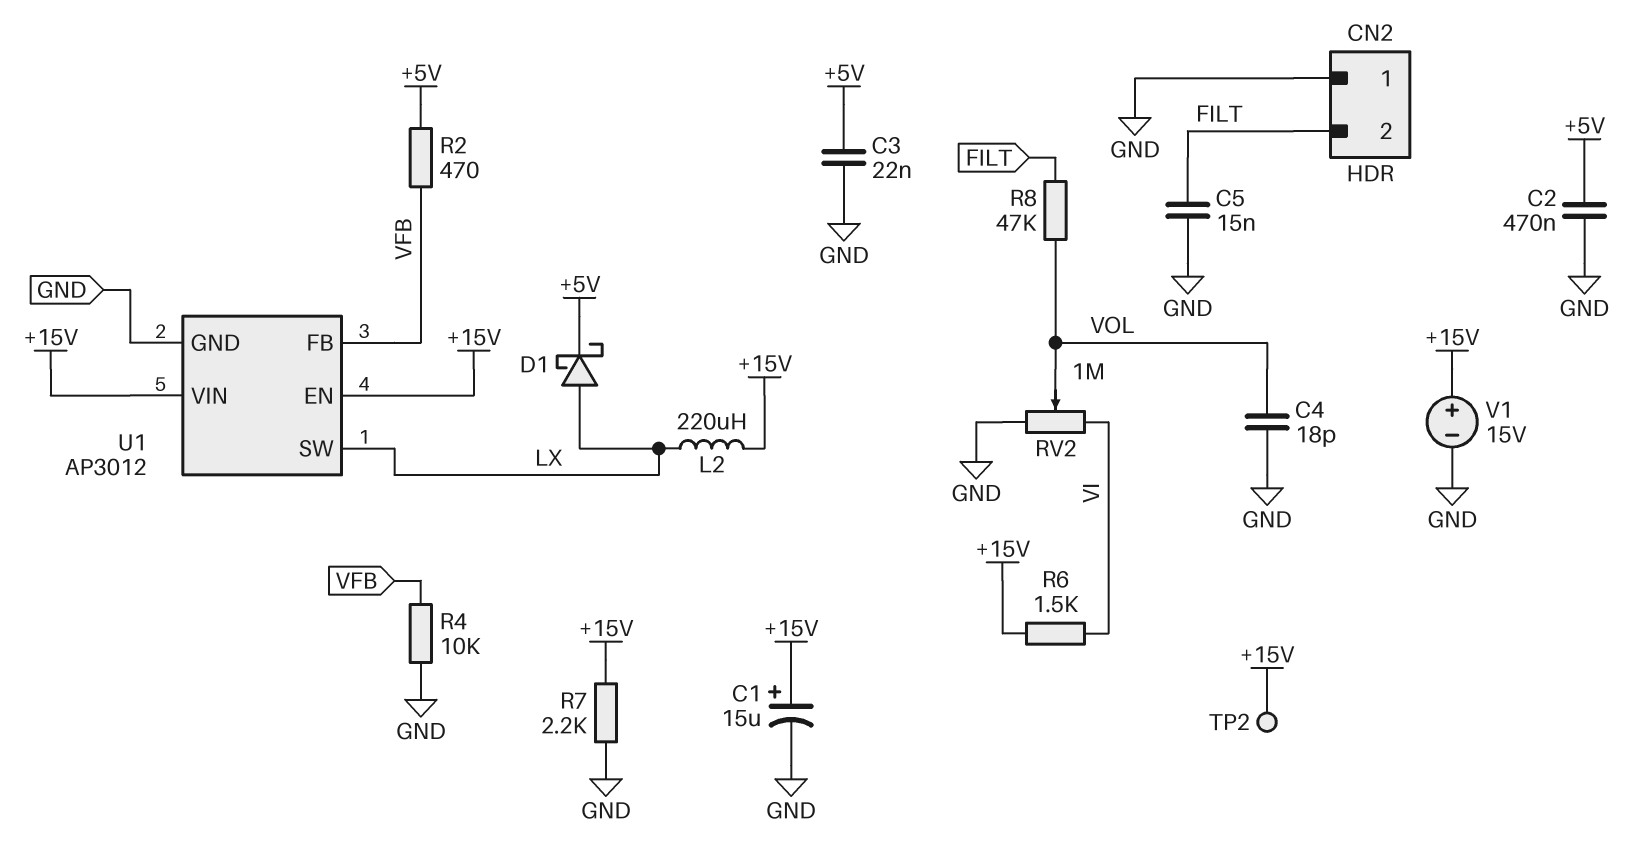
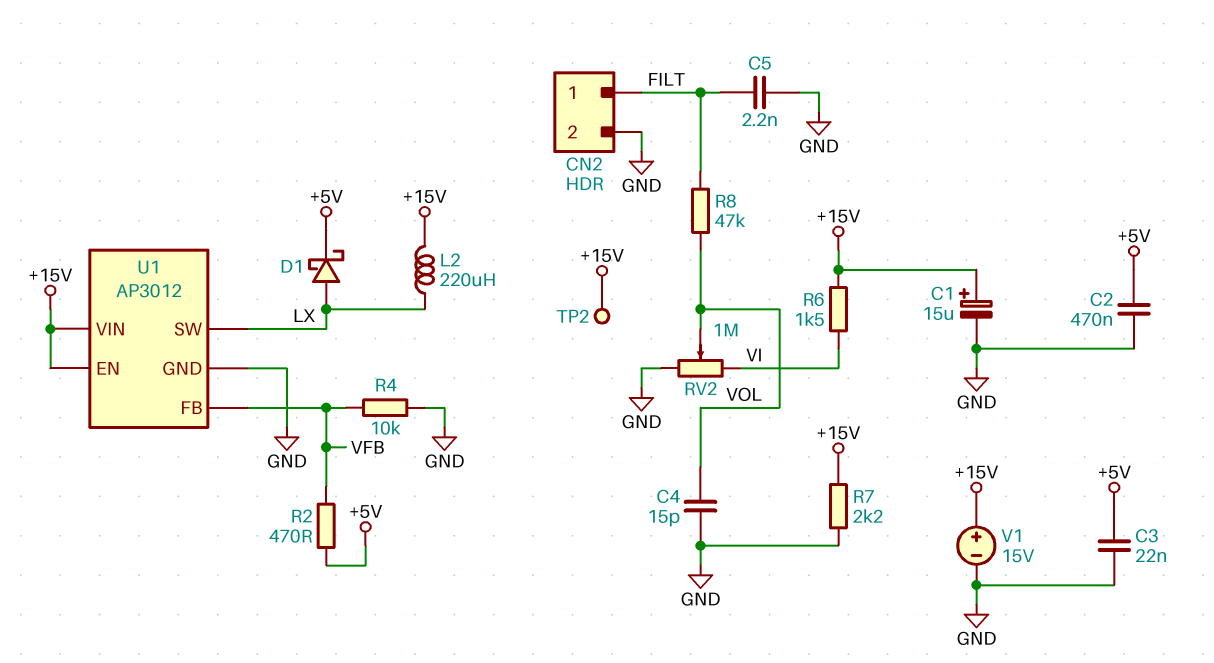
C4: 18pF (GND, VOL) -> 15pF (GND, VOL)
C5: 15nF (FILT, GND) -> 2.2nF (FILT, GND)
CN2 pin 1: GND -> FILT
CN2 pin 2: FILT -> GND

